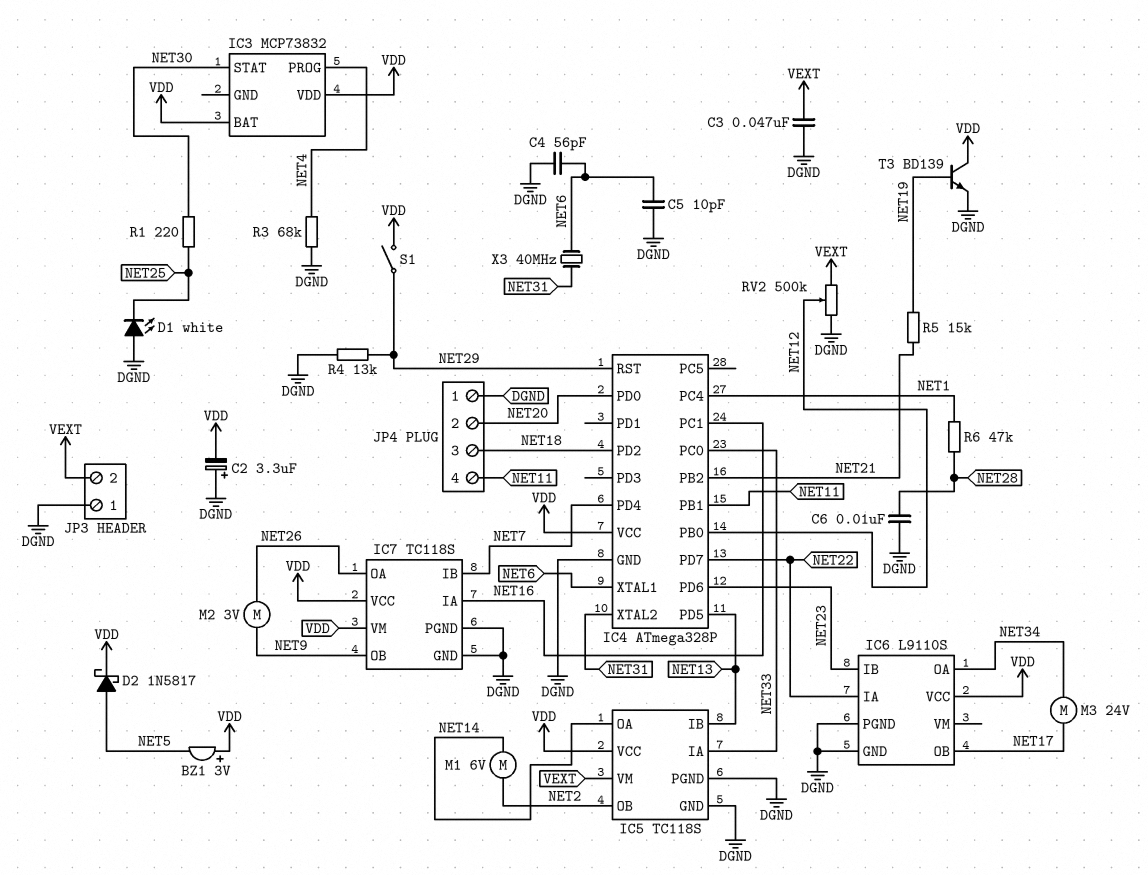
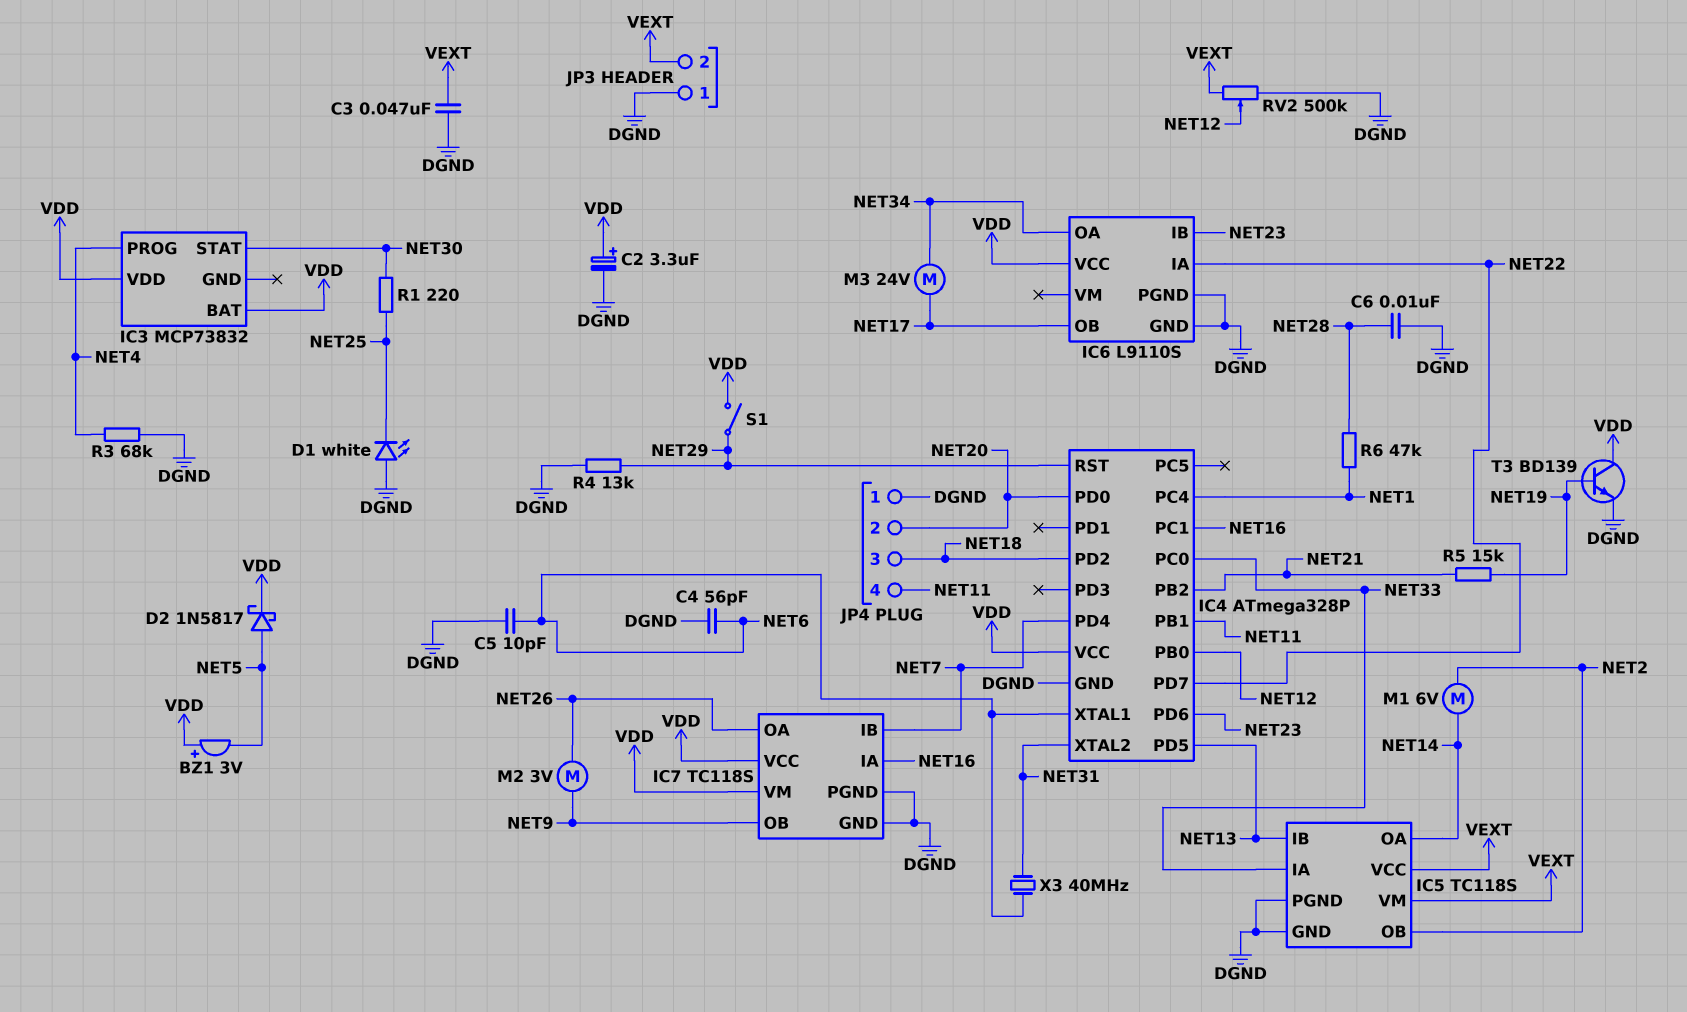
C2: 3.3uF (plus DGND, minus VDD) -> 3.3uF (plus VDD, minus DGND)
IC5 pin VCC: VDD -> VEXT

